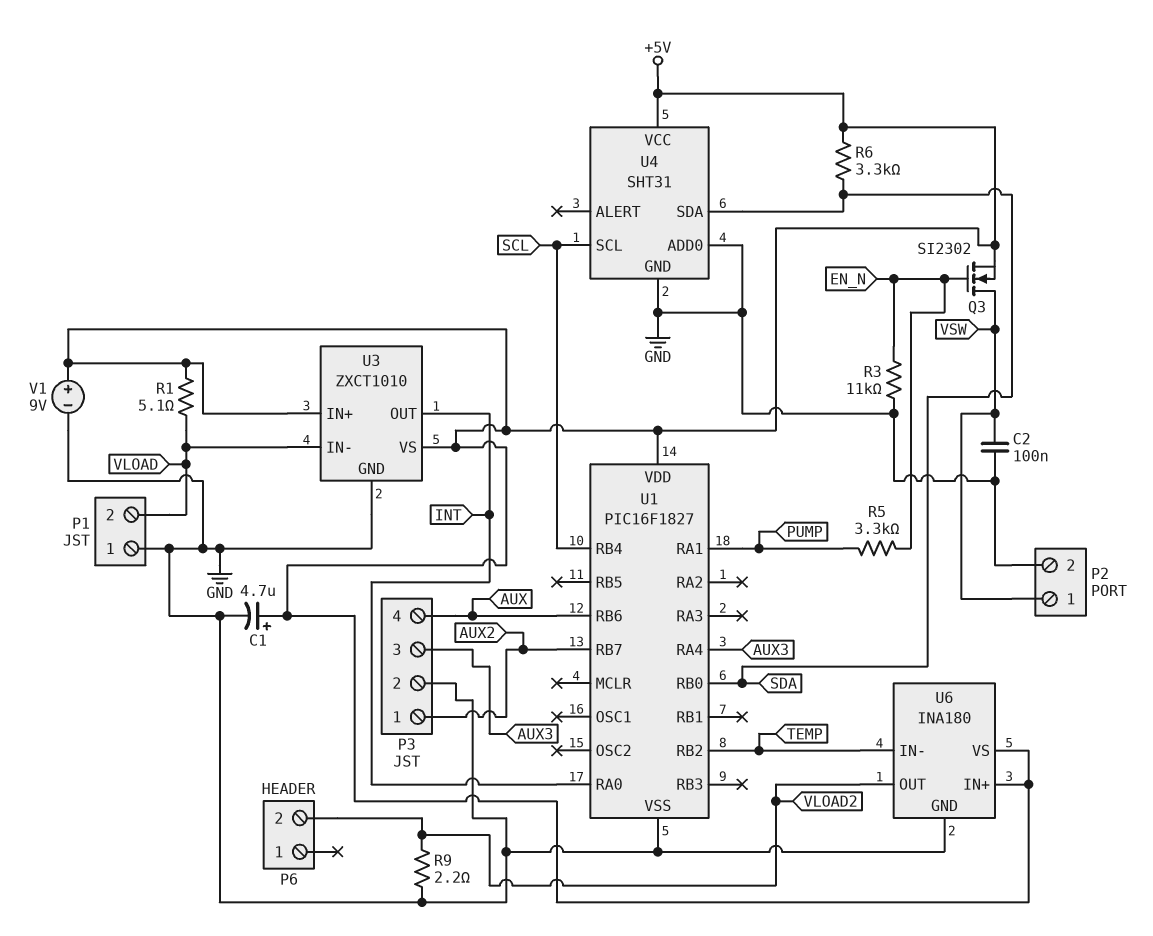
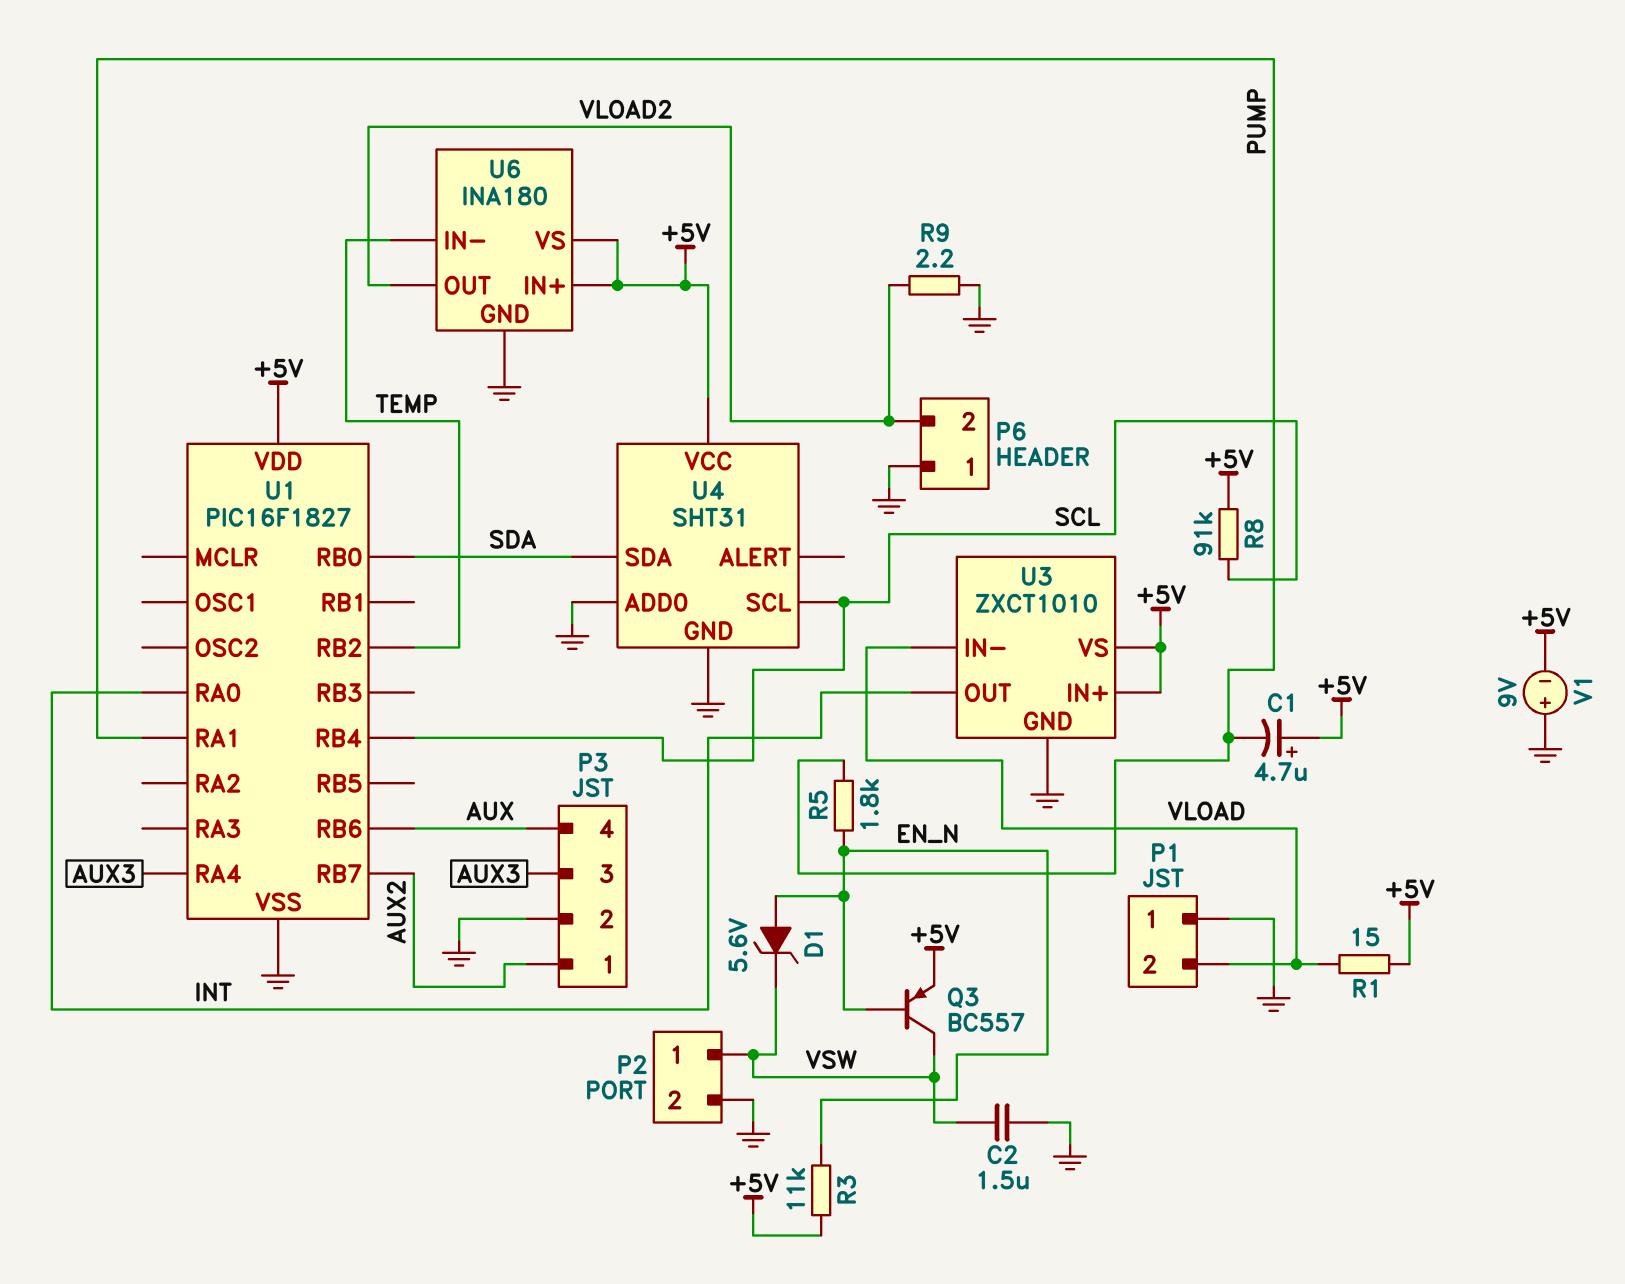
C1: 4.7uF (plus +5V, minus GND) -> 4.7uF (plus +5V, minus PUMP)
C2: 100nF (GND, VSW) -> 1.5uF (GND, VSW)
D1: none -> zener 5.6V (A EN_N, K VSW)
P6 pin 1: none -> GND
Q3: NMOS SI2302 (G EN_N, D VSW, S +5V) -> PNP BC557 (B EN_N, C VSW, E +5V)
R1: 5.1 (+5V, VLOAD) -> 15 (+5V, VLOAD)
R3: 11k (EN_N, GND) -> 11k (+5V, EN_N)
R5: 3.3k (EN_N, PUMP) -> 1.8k (EN_N, PUMP)
R6: 3.3k (+5V, SDA) -> none
R8: none -> 91k (+5V, SCL)
V1: 9V (plus +5V, minus GND) -> 9V (plus GND, minus +5V)

